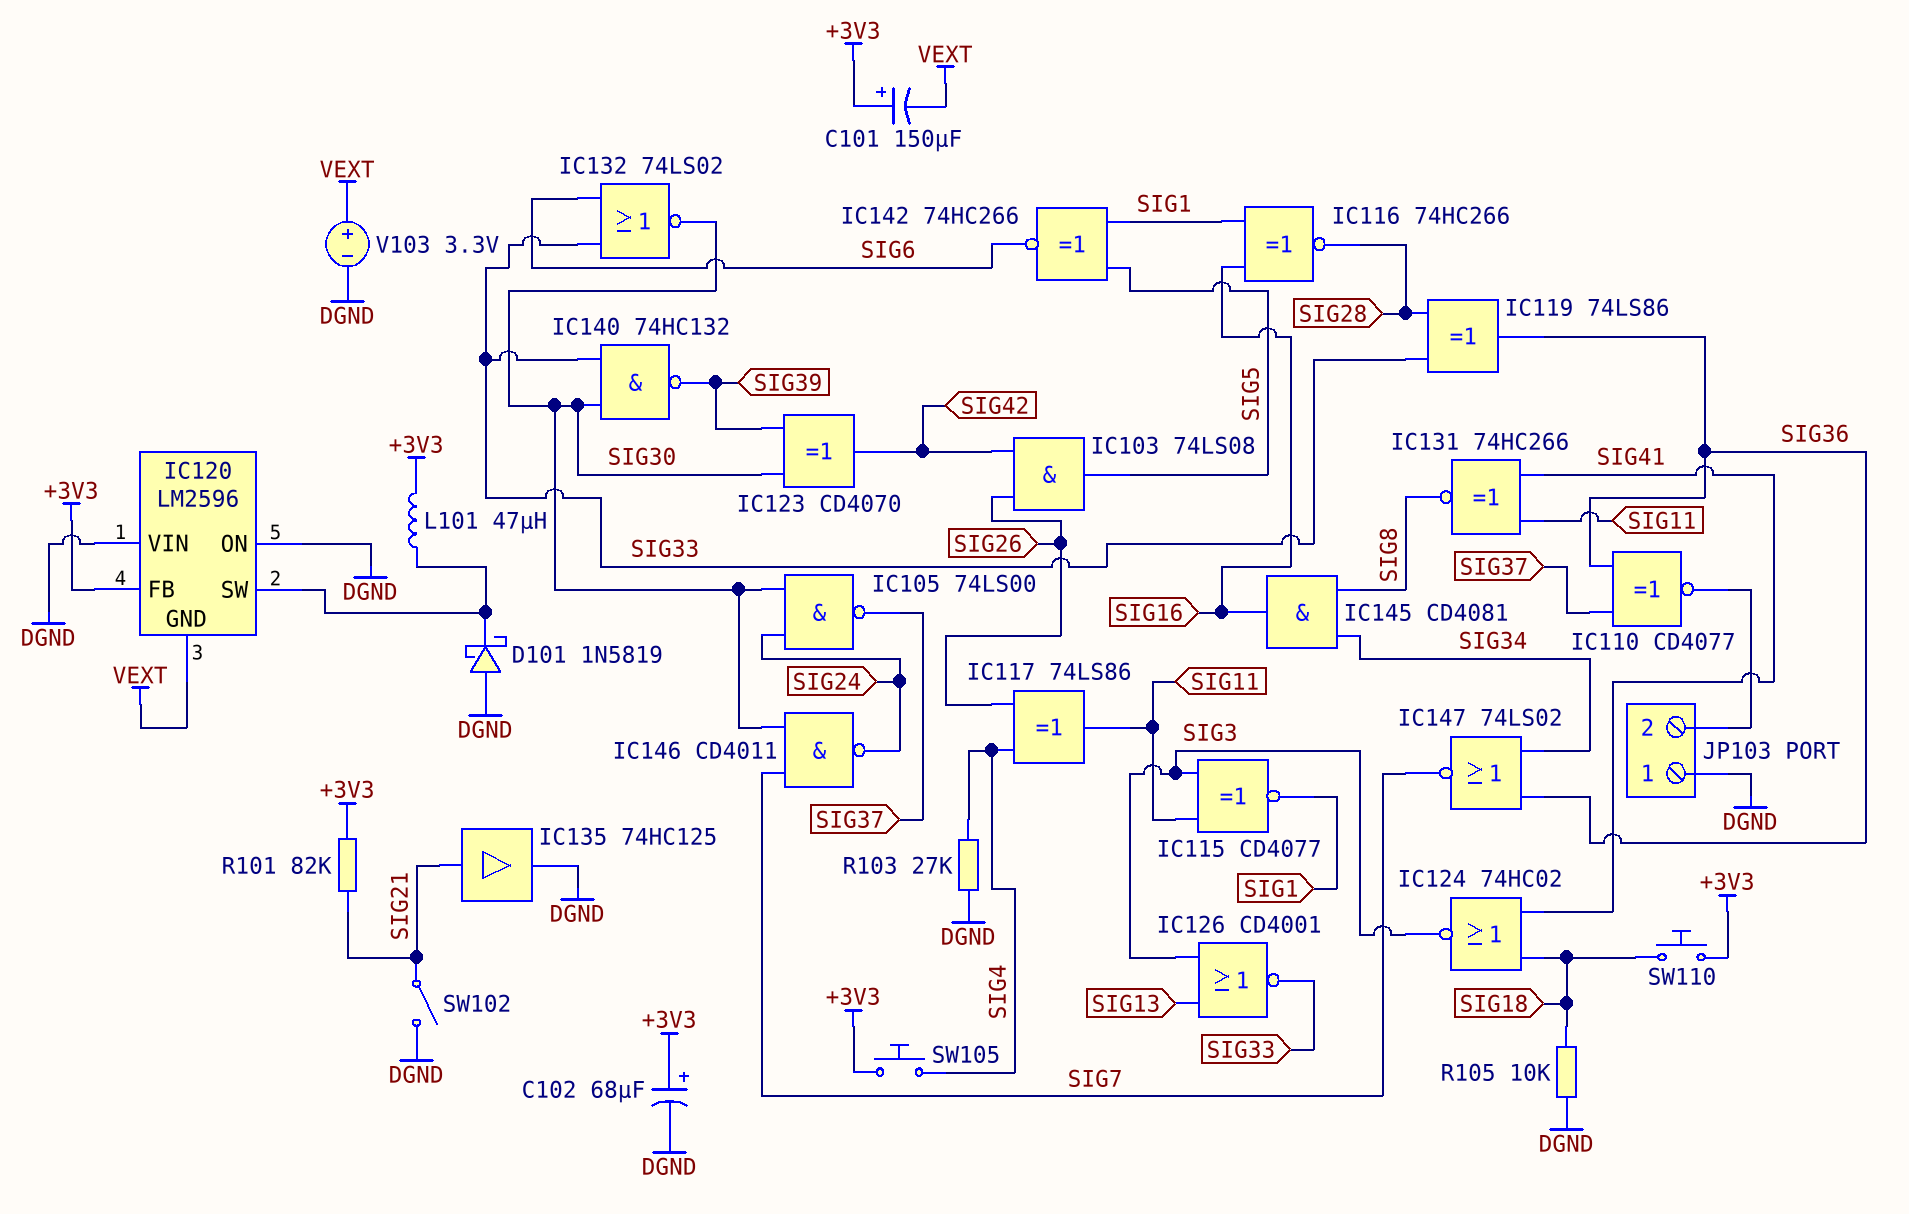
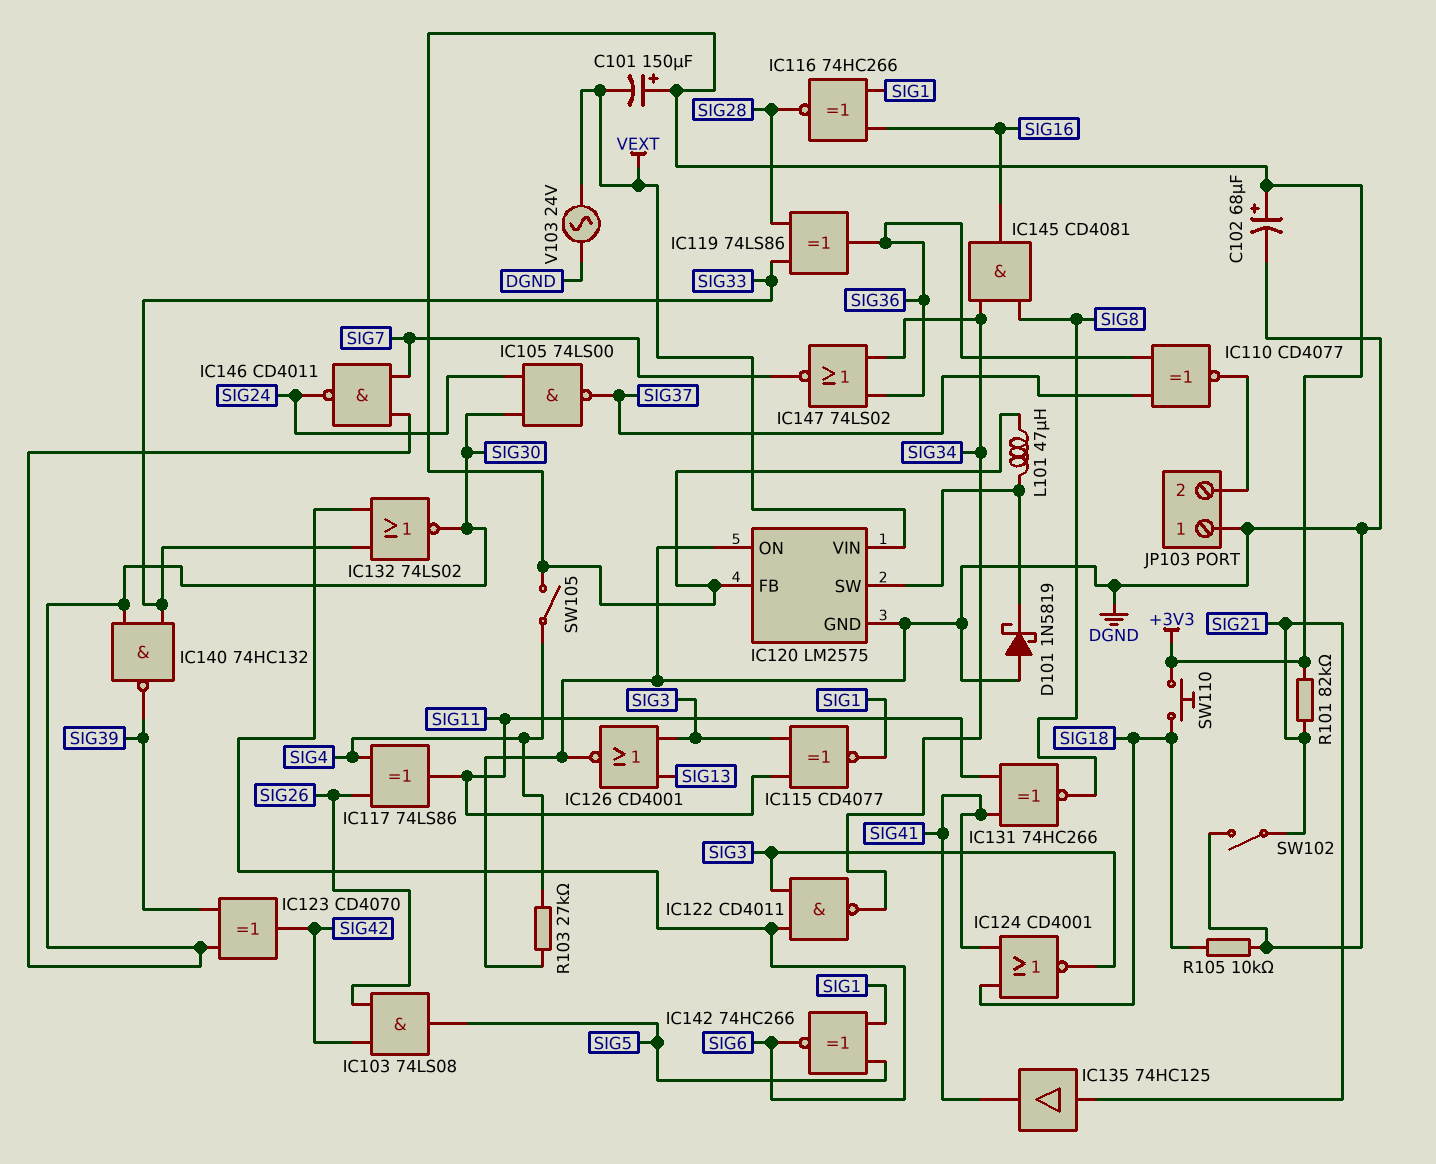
IC120: LM2596 -> LM2575
IC120 pin GND: VEXT -> DGND
IC120 pin VIN: DGND -> VEXT
IC122: none -> NAND CD4011 (in SIG3, in SIG6, out SIG34)
IC124: NOR 74HC02 (in SIG18, in SIG41, out SIG3) -> NOR CD4001 (in SIG18, in SIG41, out SIG3)
IC126: NOR CD4001 (in SIG3, in SIG13, out SIG33) -> NOR CD4001 (in SIG3, in SIG13, out DGND)
IC135: buffer 74HC125 (in SIG21, out DGND) -> buffer 74HC125 (in SIG21, out SIG41)
SW105: button (+3V3, SIG4) -> switch (+3V3, SIG4)
V103: 3.3V (plus VEXT, minus DGND) -> AC 24V (DGND, VEXT)

